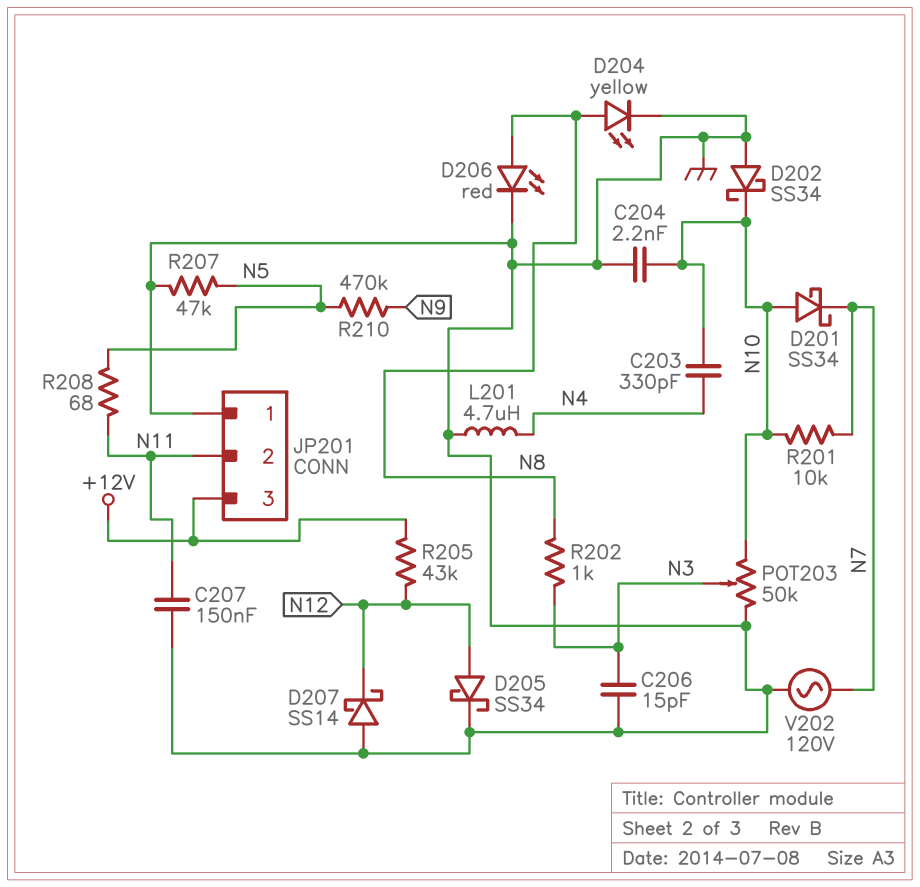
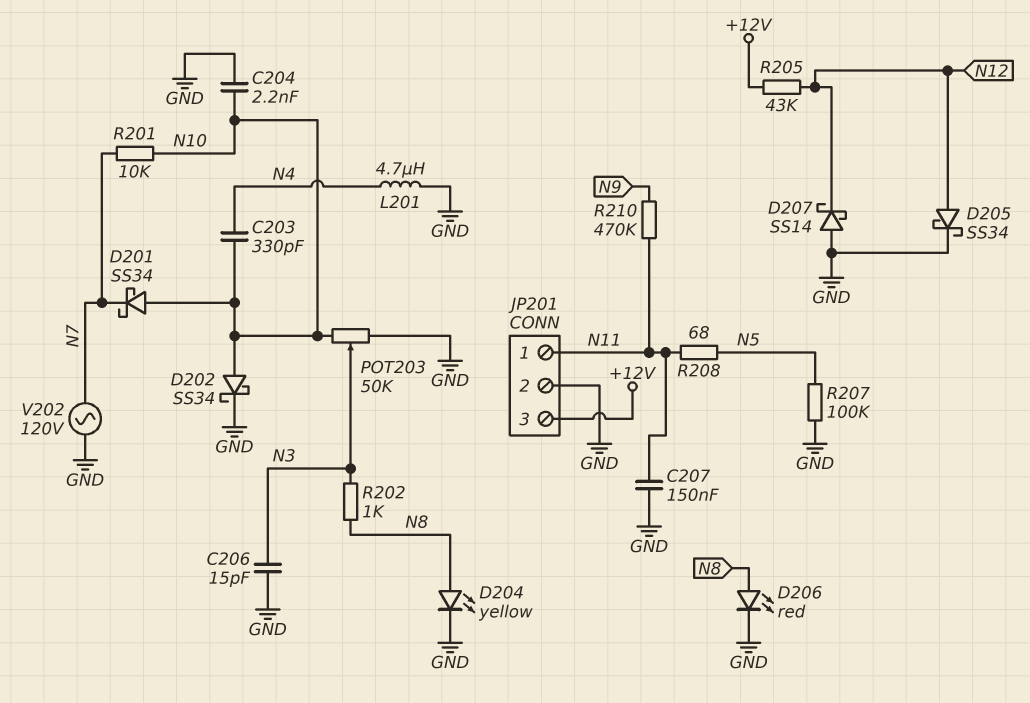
D202: schottky SS34 (A GND, K N10) -> schottky SS34 (A N10, K GND)
JP201 pin 1: GND -> N11
JP201 pin 2: N11 -> GND
R207: 47k (GND, N5) -> 100k (GND, N5)
R210: 470k (N5, N9) -> 470k (N9, N11)

